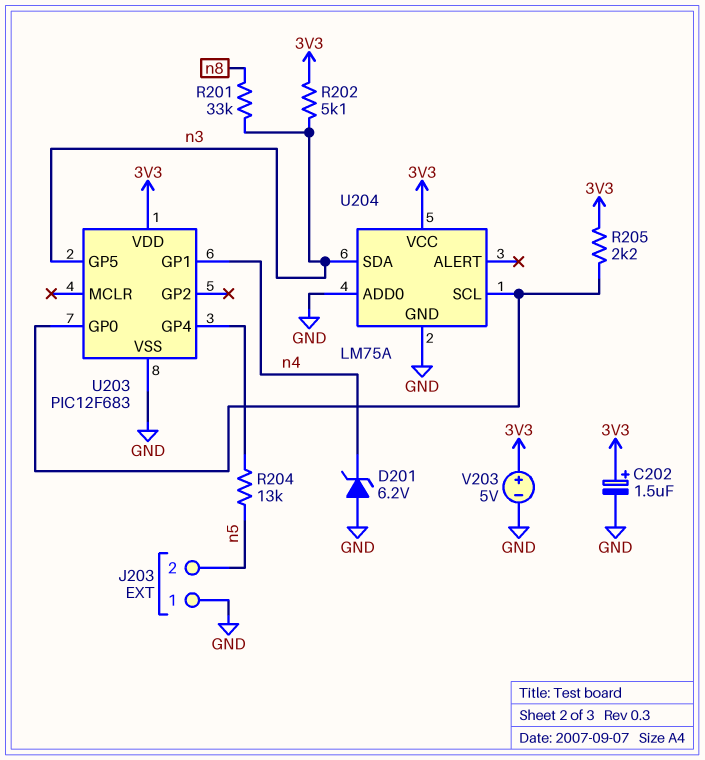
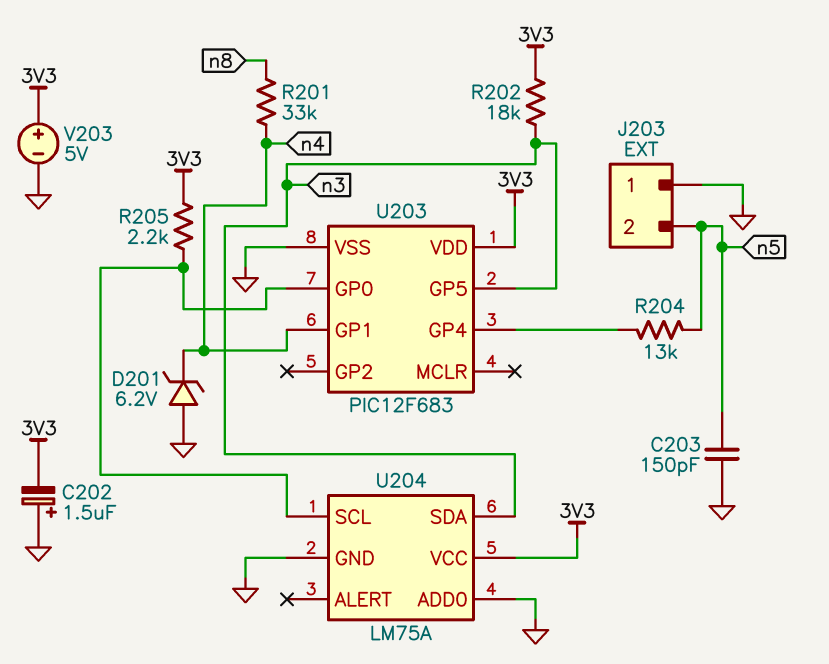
C202: 1.5uF (plus 3V3, minus GND) -> 1.5uF (plus GND, minus 3V3)
C203: none -> 150pF (GND, n5)
R201: 33k (n3, n8) -> 33k (n4, n8)
R202: 5.1k (3V3, n3) -> 18k (3V3, n3)

